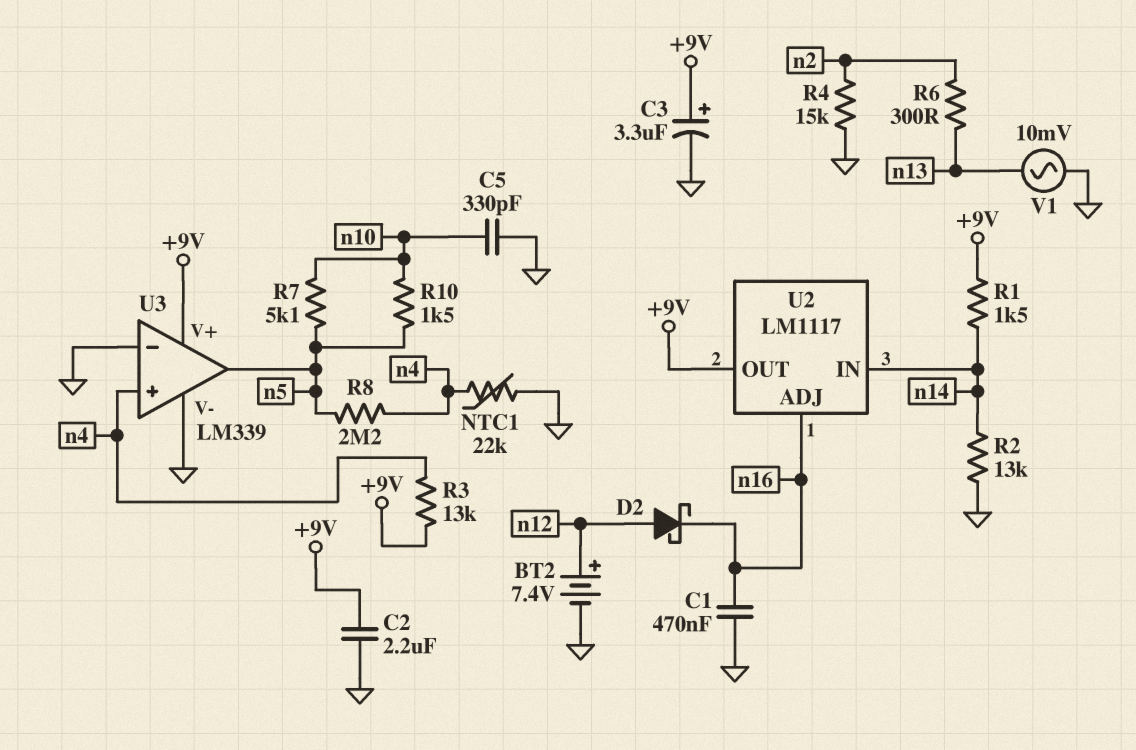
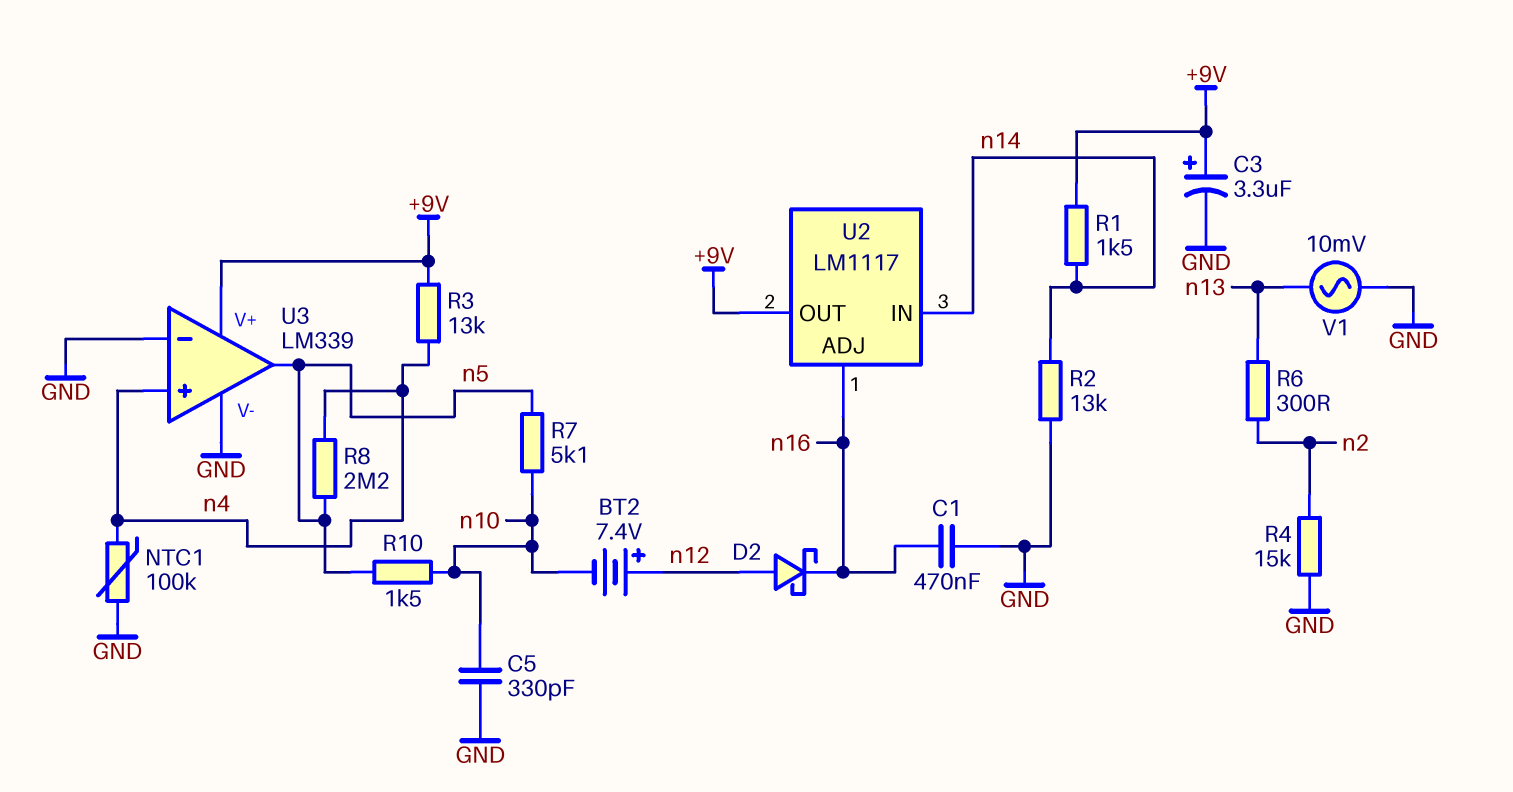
BT2: 7.4V (plus n12, minus GND) -> 7.4V (plus n12, minus n10)
C2: 2.2uF (+9V, GND) -> none
NTC1: 22k (GND, n4) -> 100k (GND, n4)

